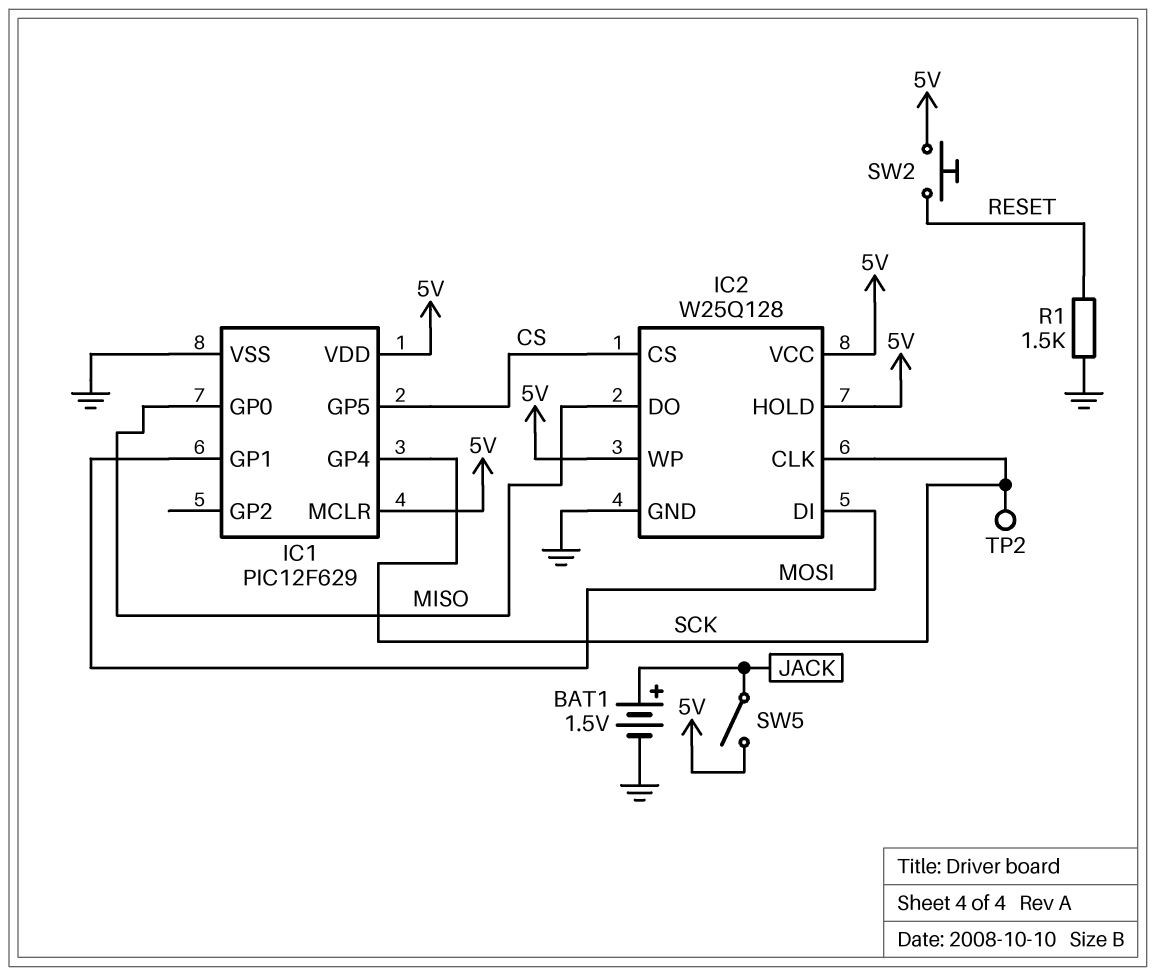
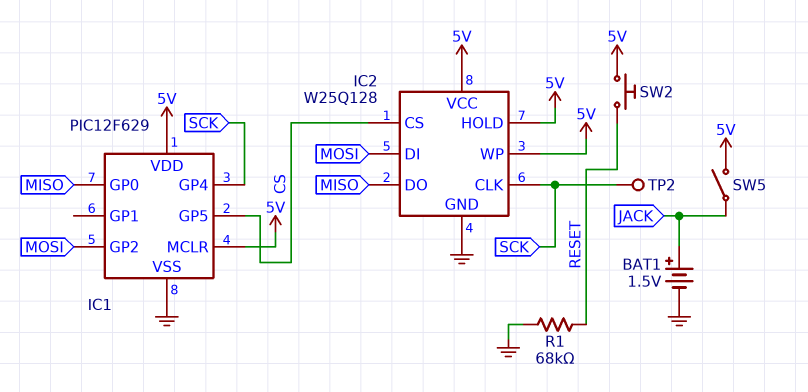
IC1 pin GP1: MOSI -> none
IC1 pin GP2: none -> MOSI
R1: 1.5k (GND, RESET) -> 68k (GND, RESET)

